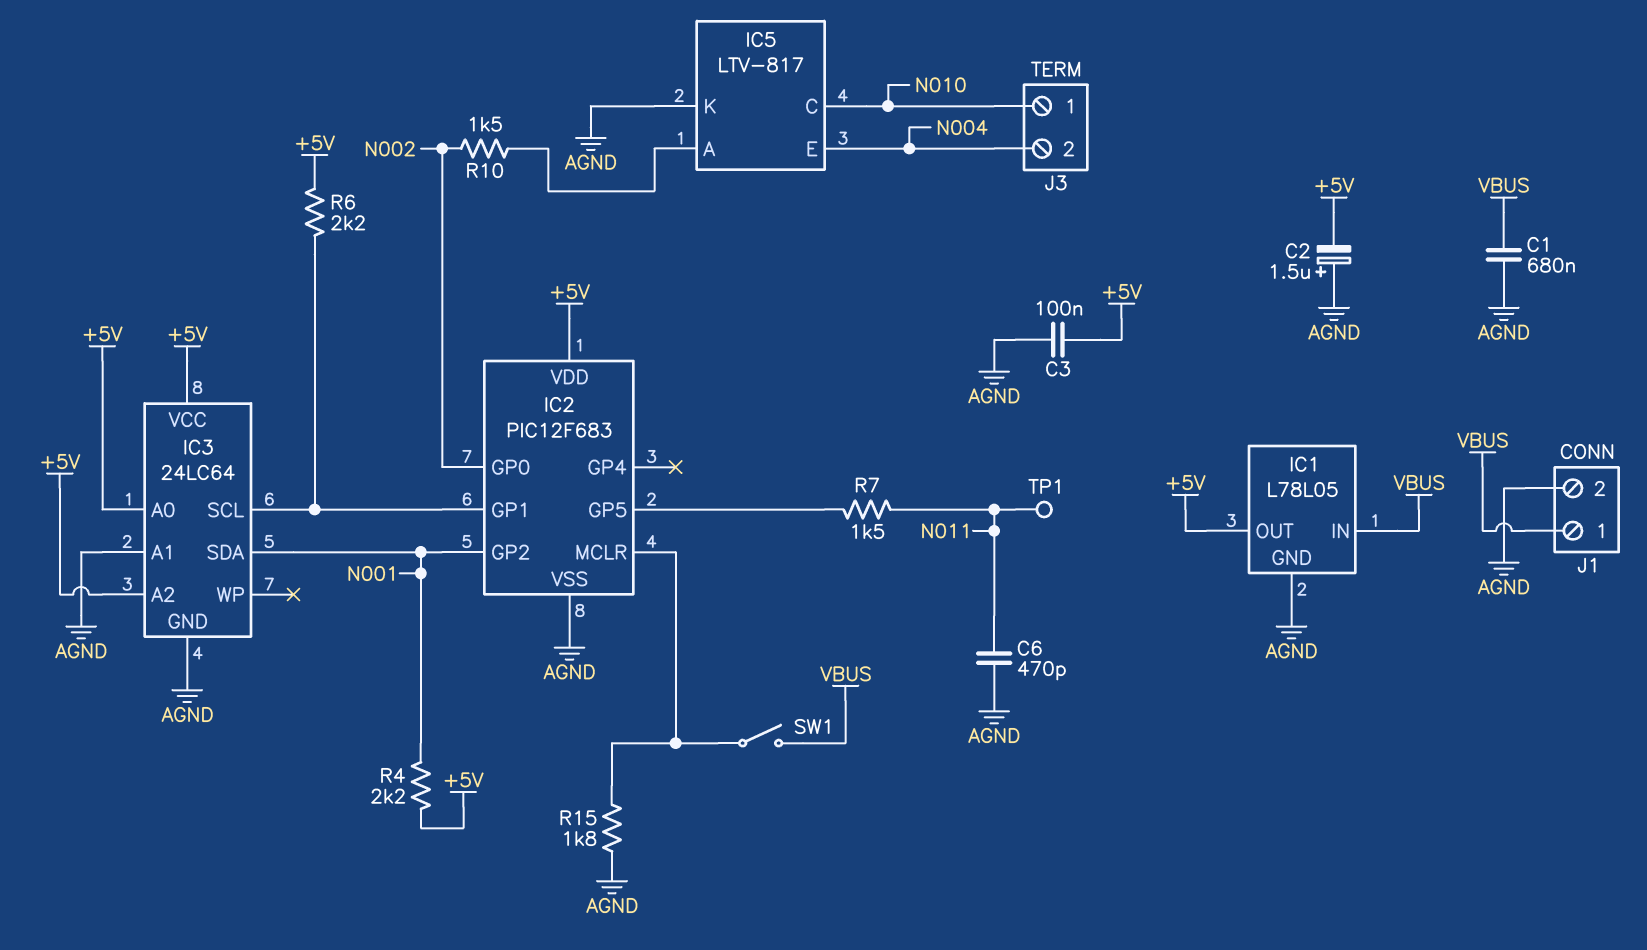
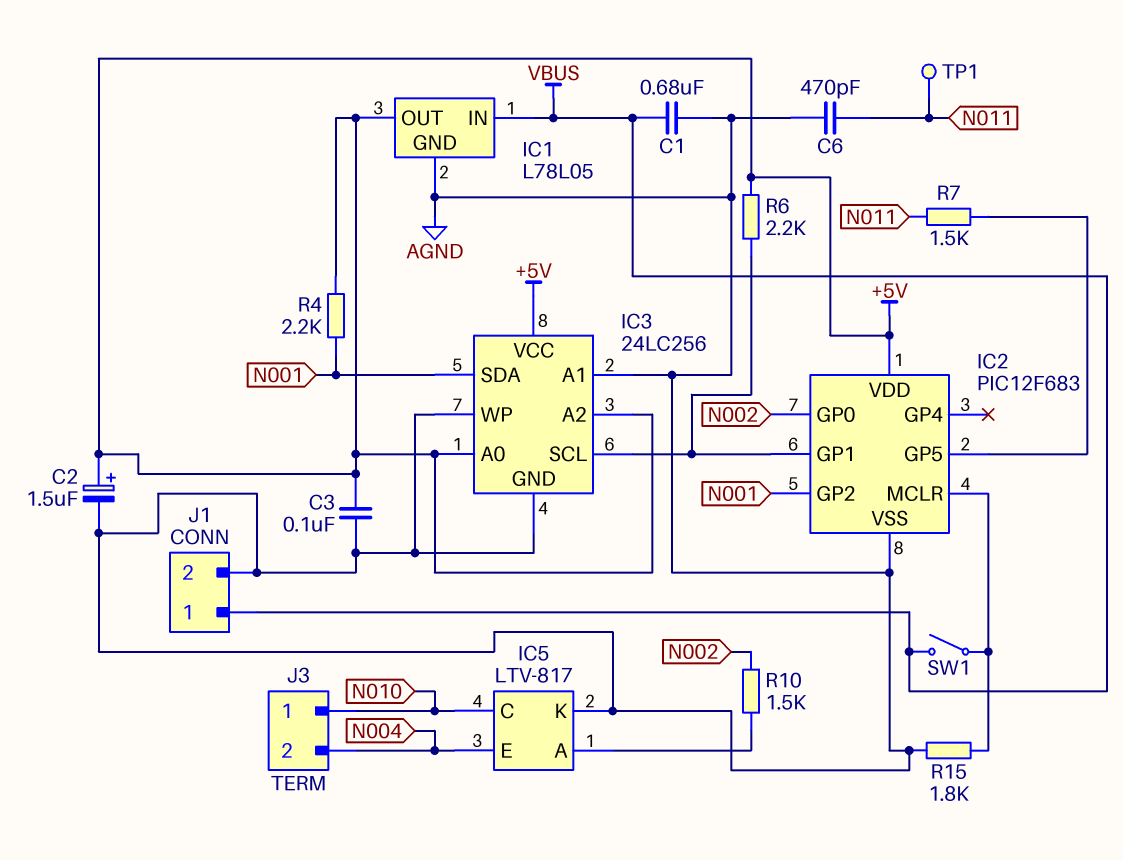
C2: 1.5uF (plus AGND, minus +5V) -> 1.5uF (plus +5V, minus AGND)
IC3: 24LC64 -> 24LC256
IC3 pin WP: none -> AGND

